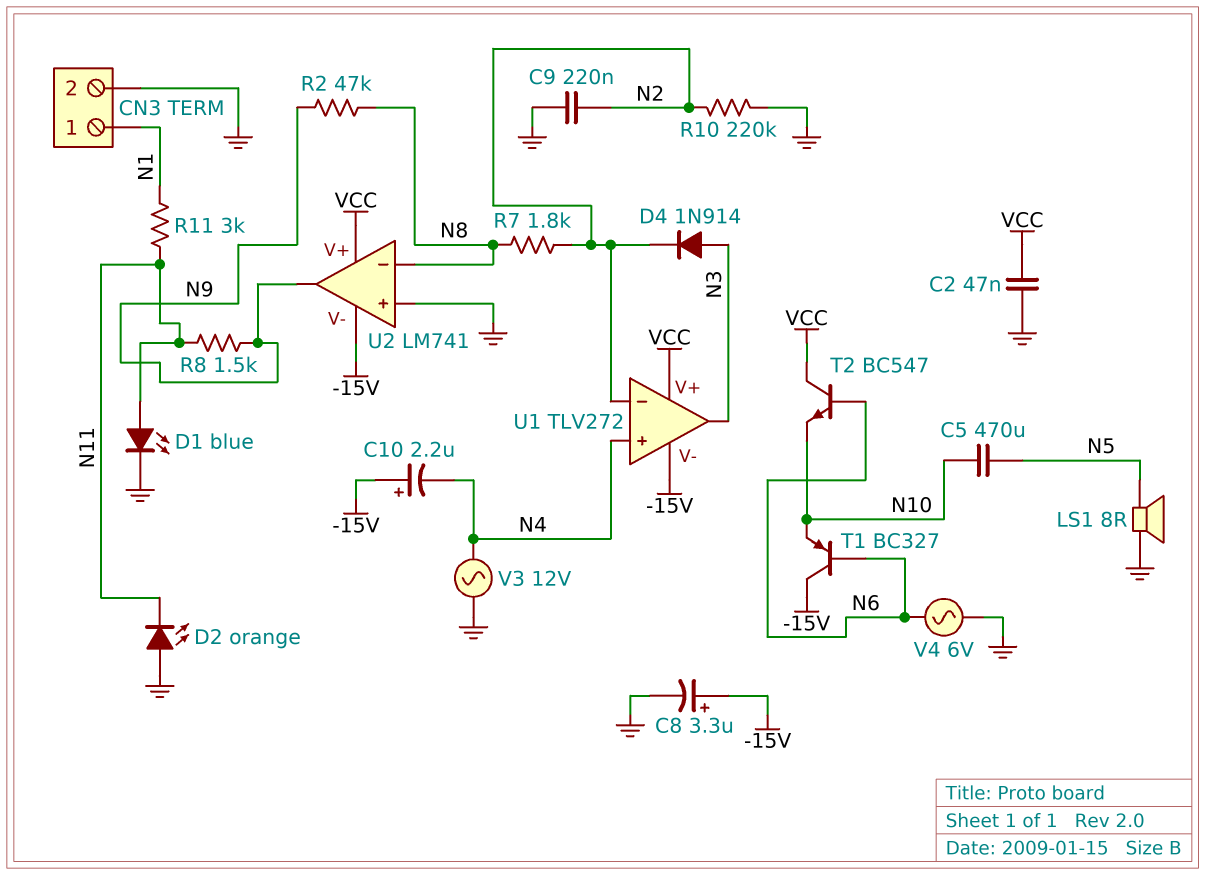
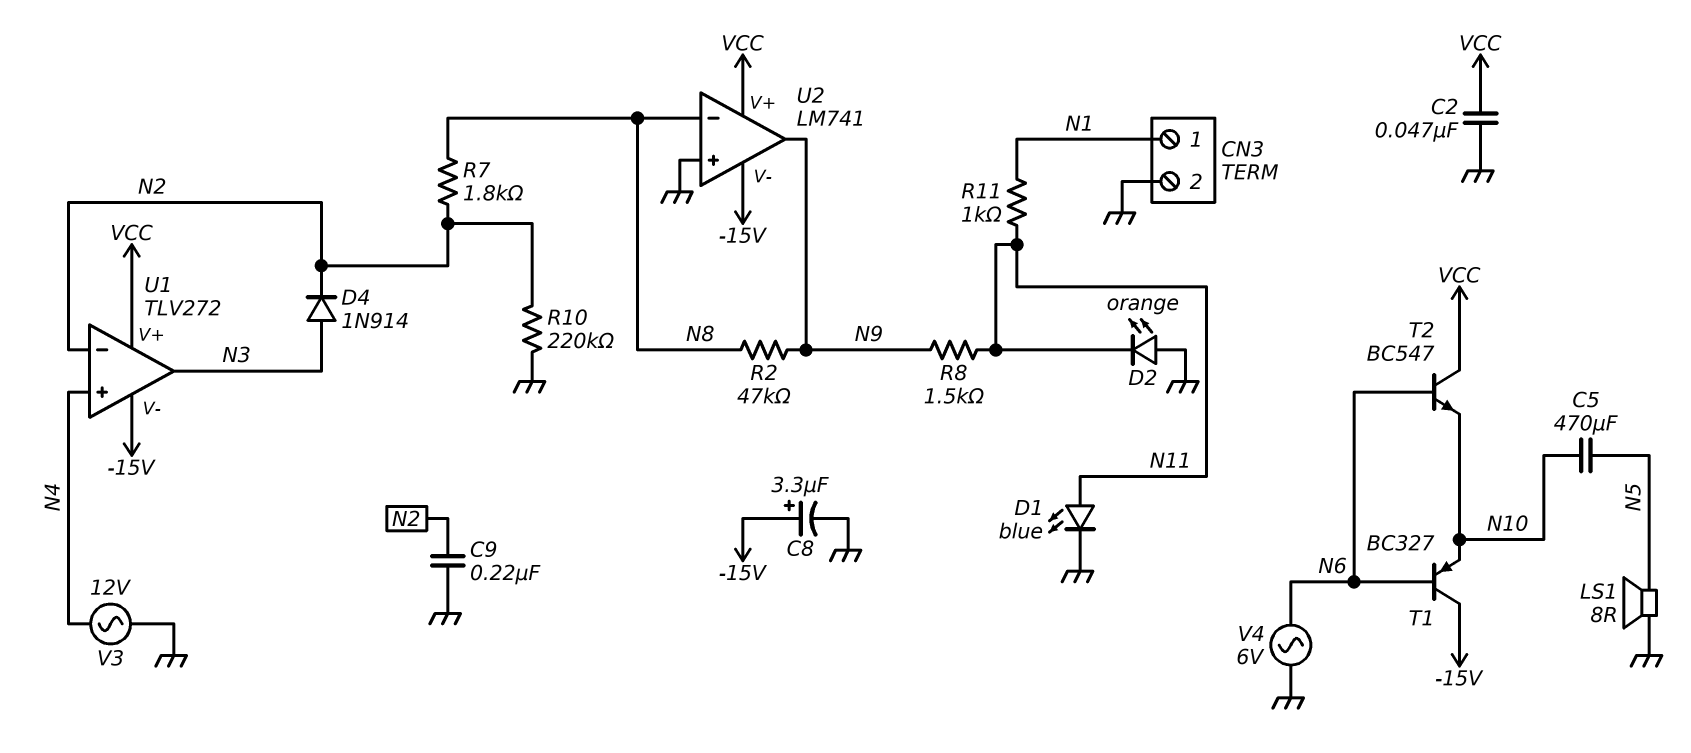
C10: 2.2uF (plus -15V, minus N4) -> none
R11: 3k (N1, N11) -> 1k (N1, N11)

